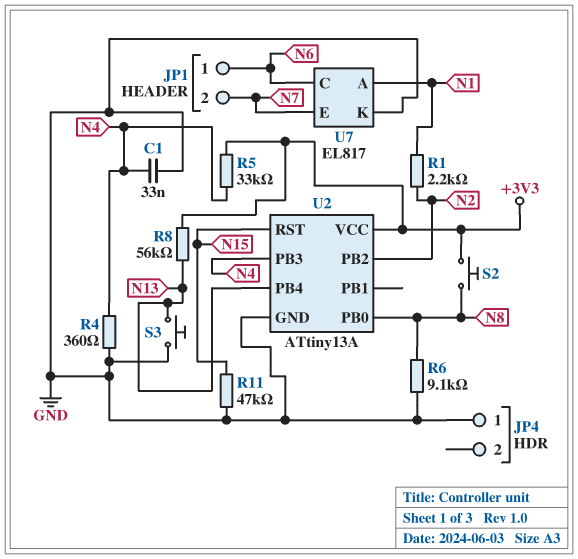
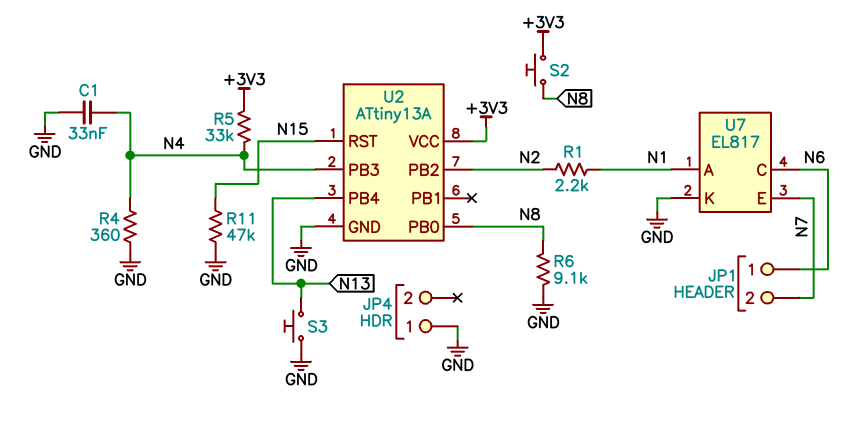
R8: 56k (+3V3, N13) -> none

